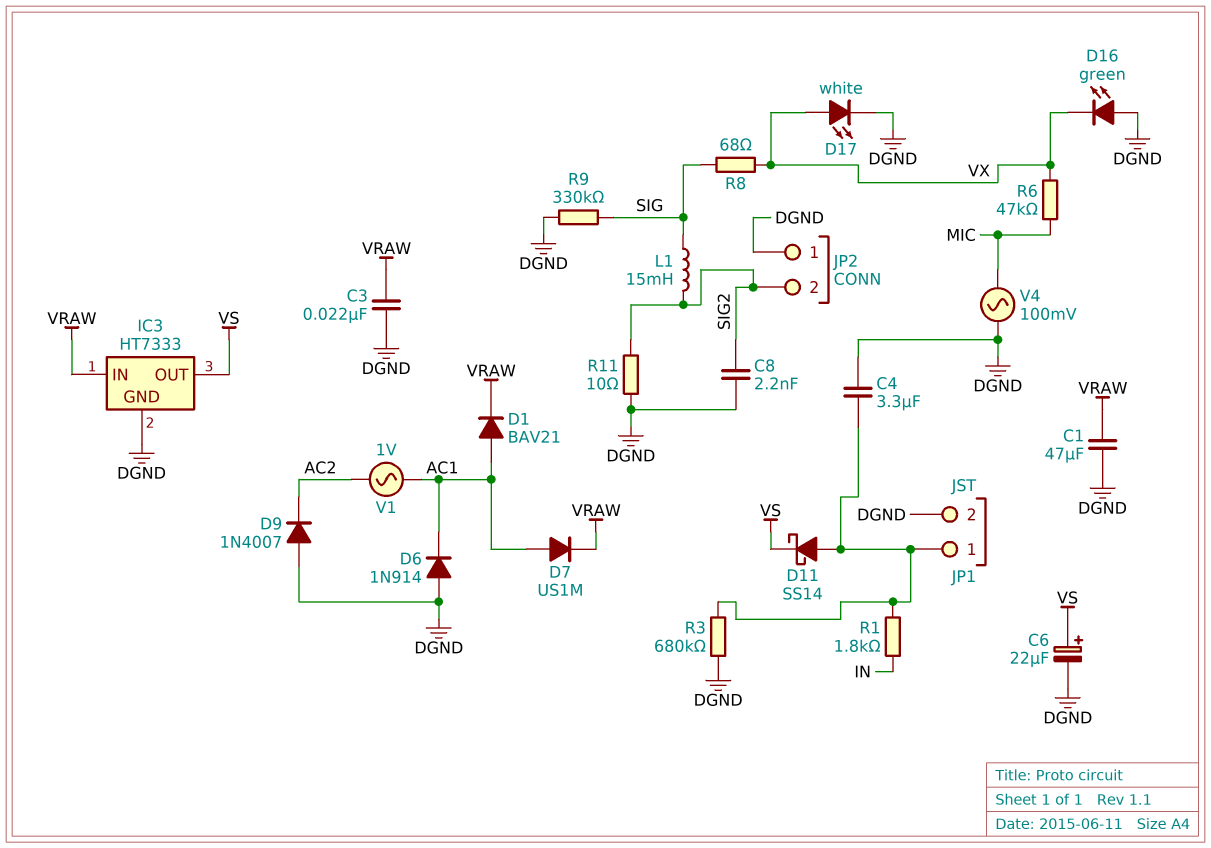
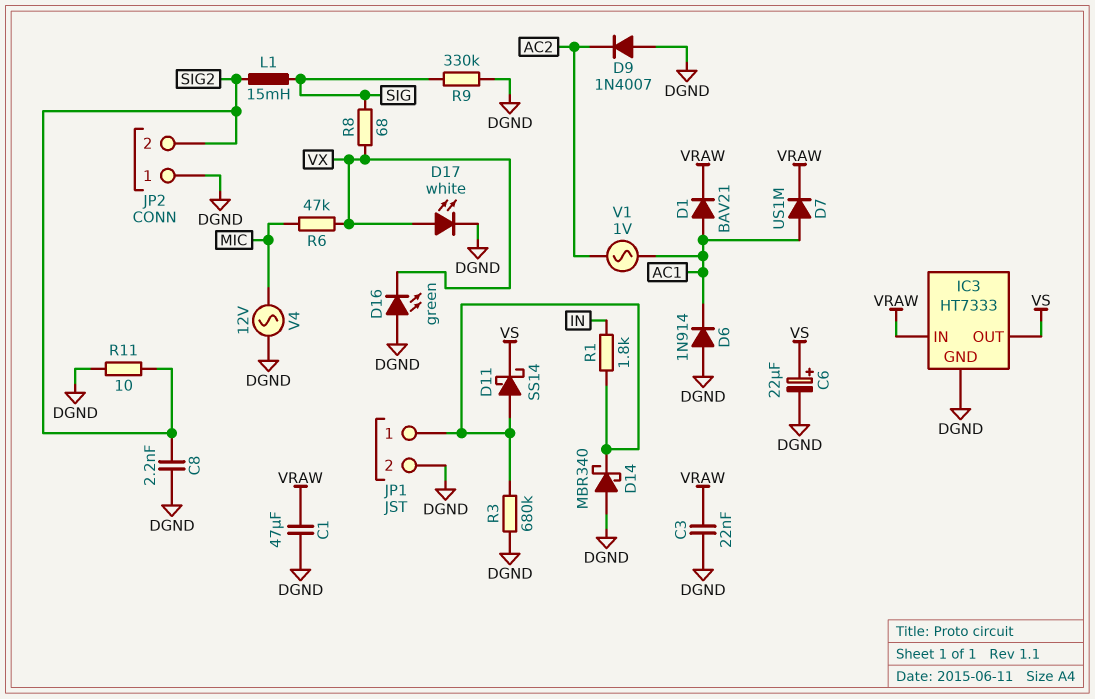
C4: 3.3uF (DGND, JP1/1) -> none
D14: none -> schottky MBR340 (A DGND, K JP1/1)
V4: AC 100mV (DGND, MIC) -> AC 12V (DGND, MIC)

